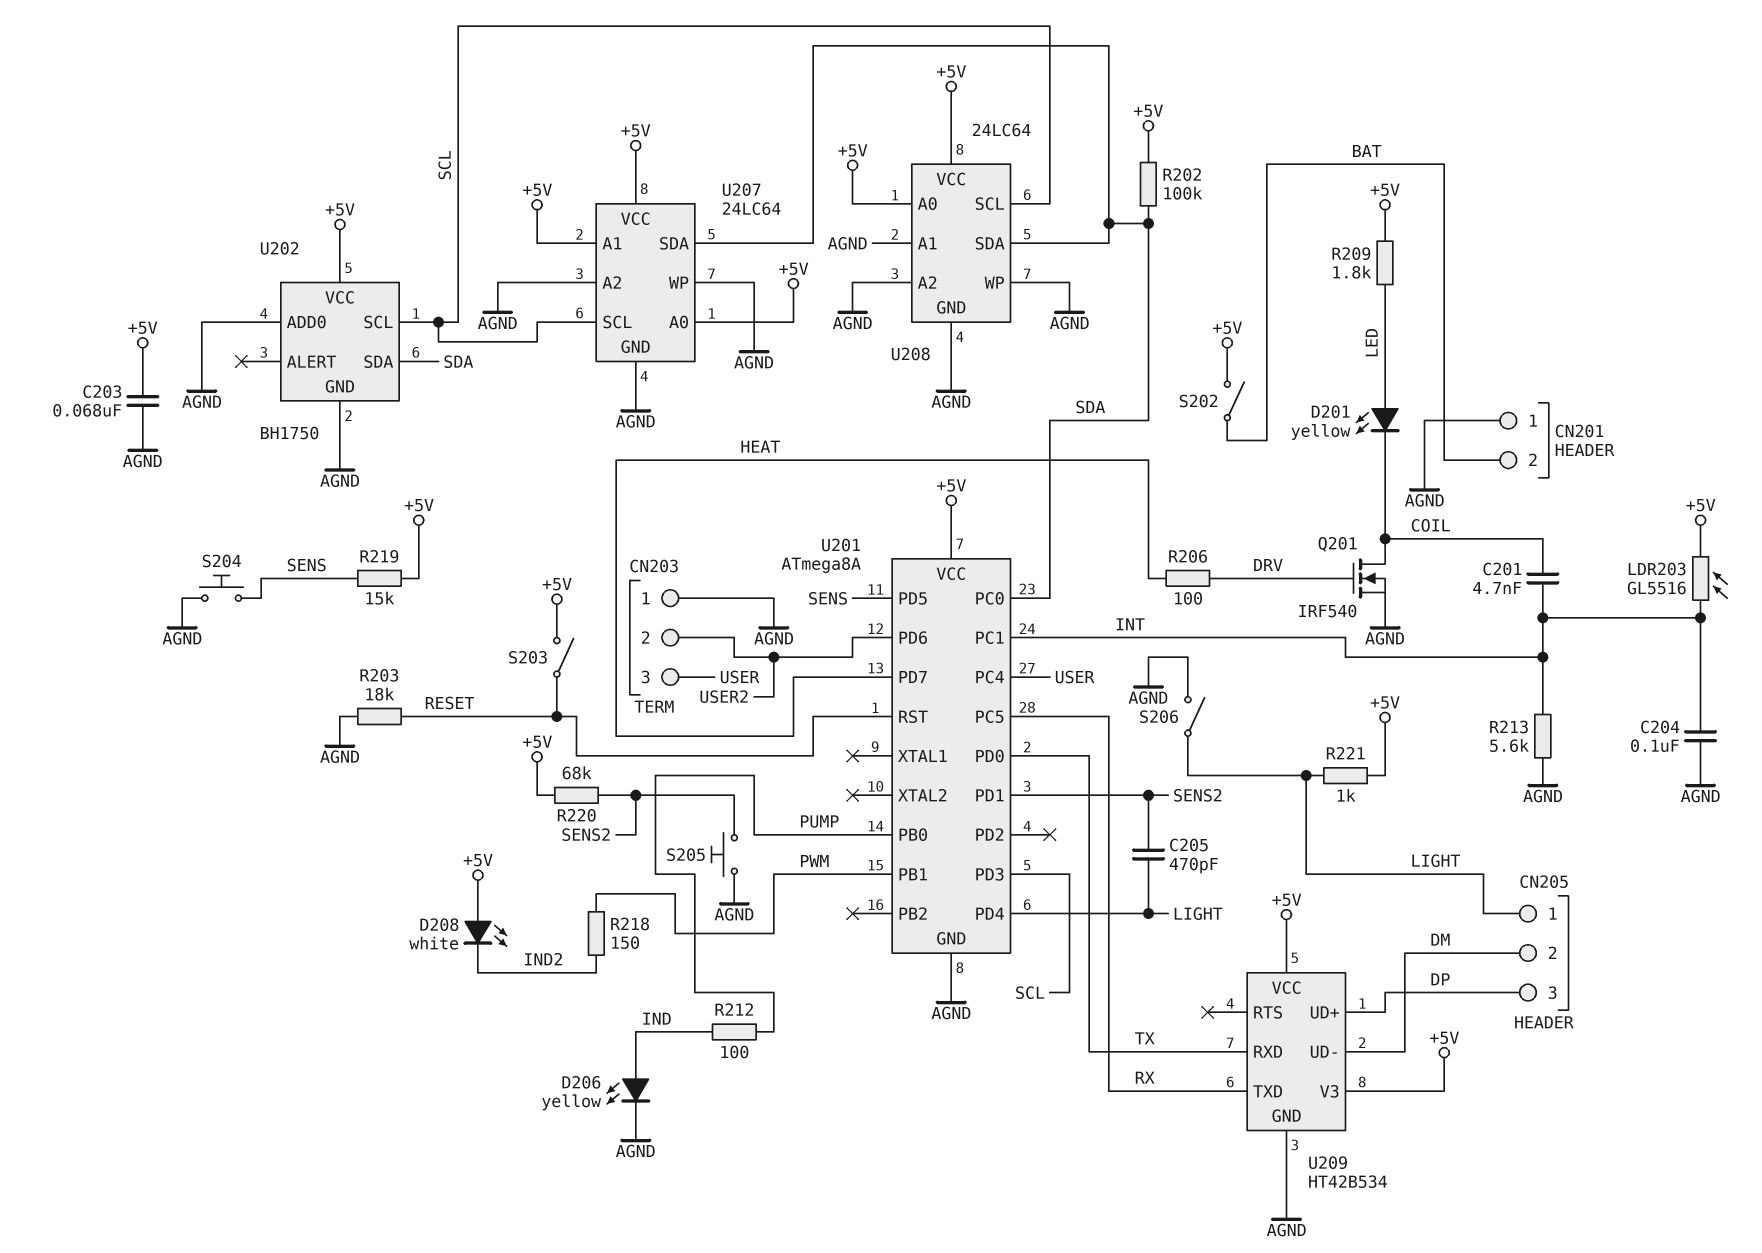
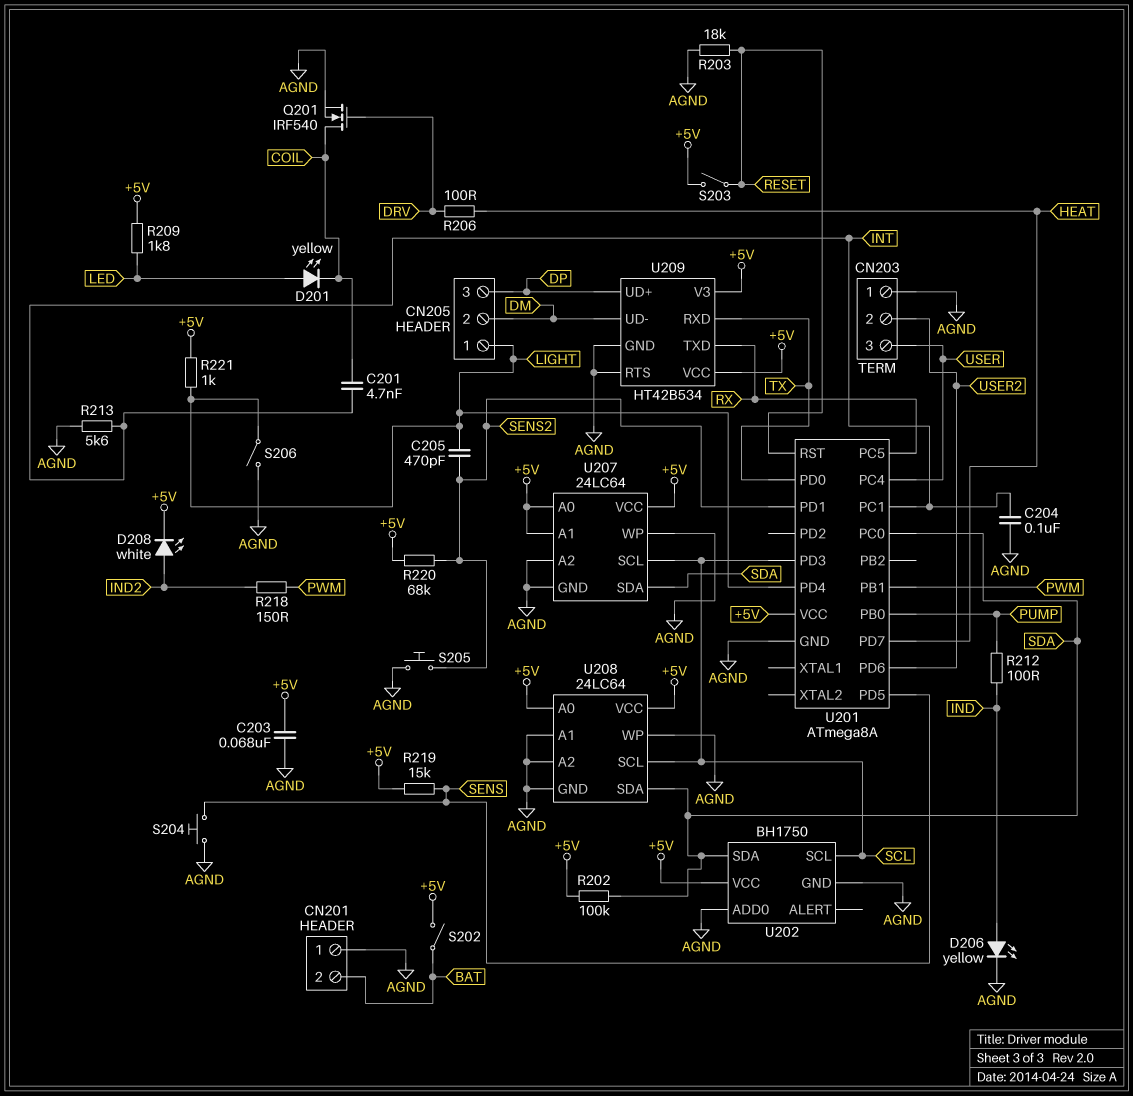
D208: LED white (A +5V, K IND2) -> LED white (A IND2, K +5V)
LDR203: GL5516 (+5V, INT) -> none
U209 pin RTS: none -> AGND

